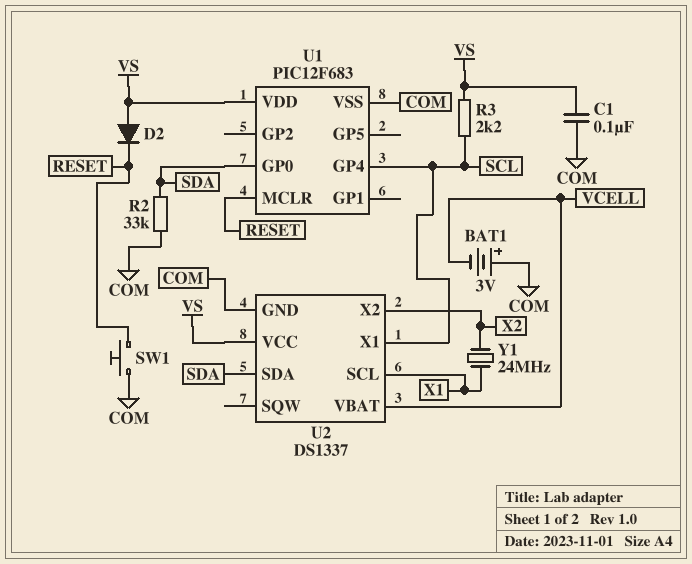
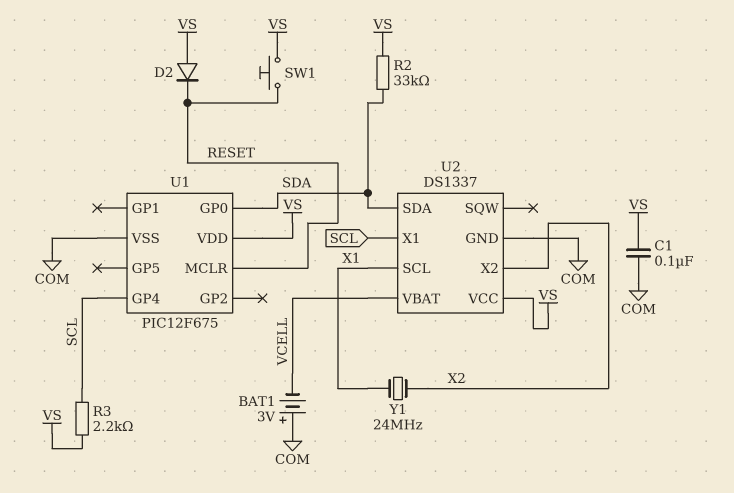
R2: 33k (COM, SDA) -> 33k (SDA, VS)
SW1: button (COM, RESET) -> button (RESET, VS)
U1: PIC12F683 -> PIC12F675

